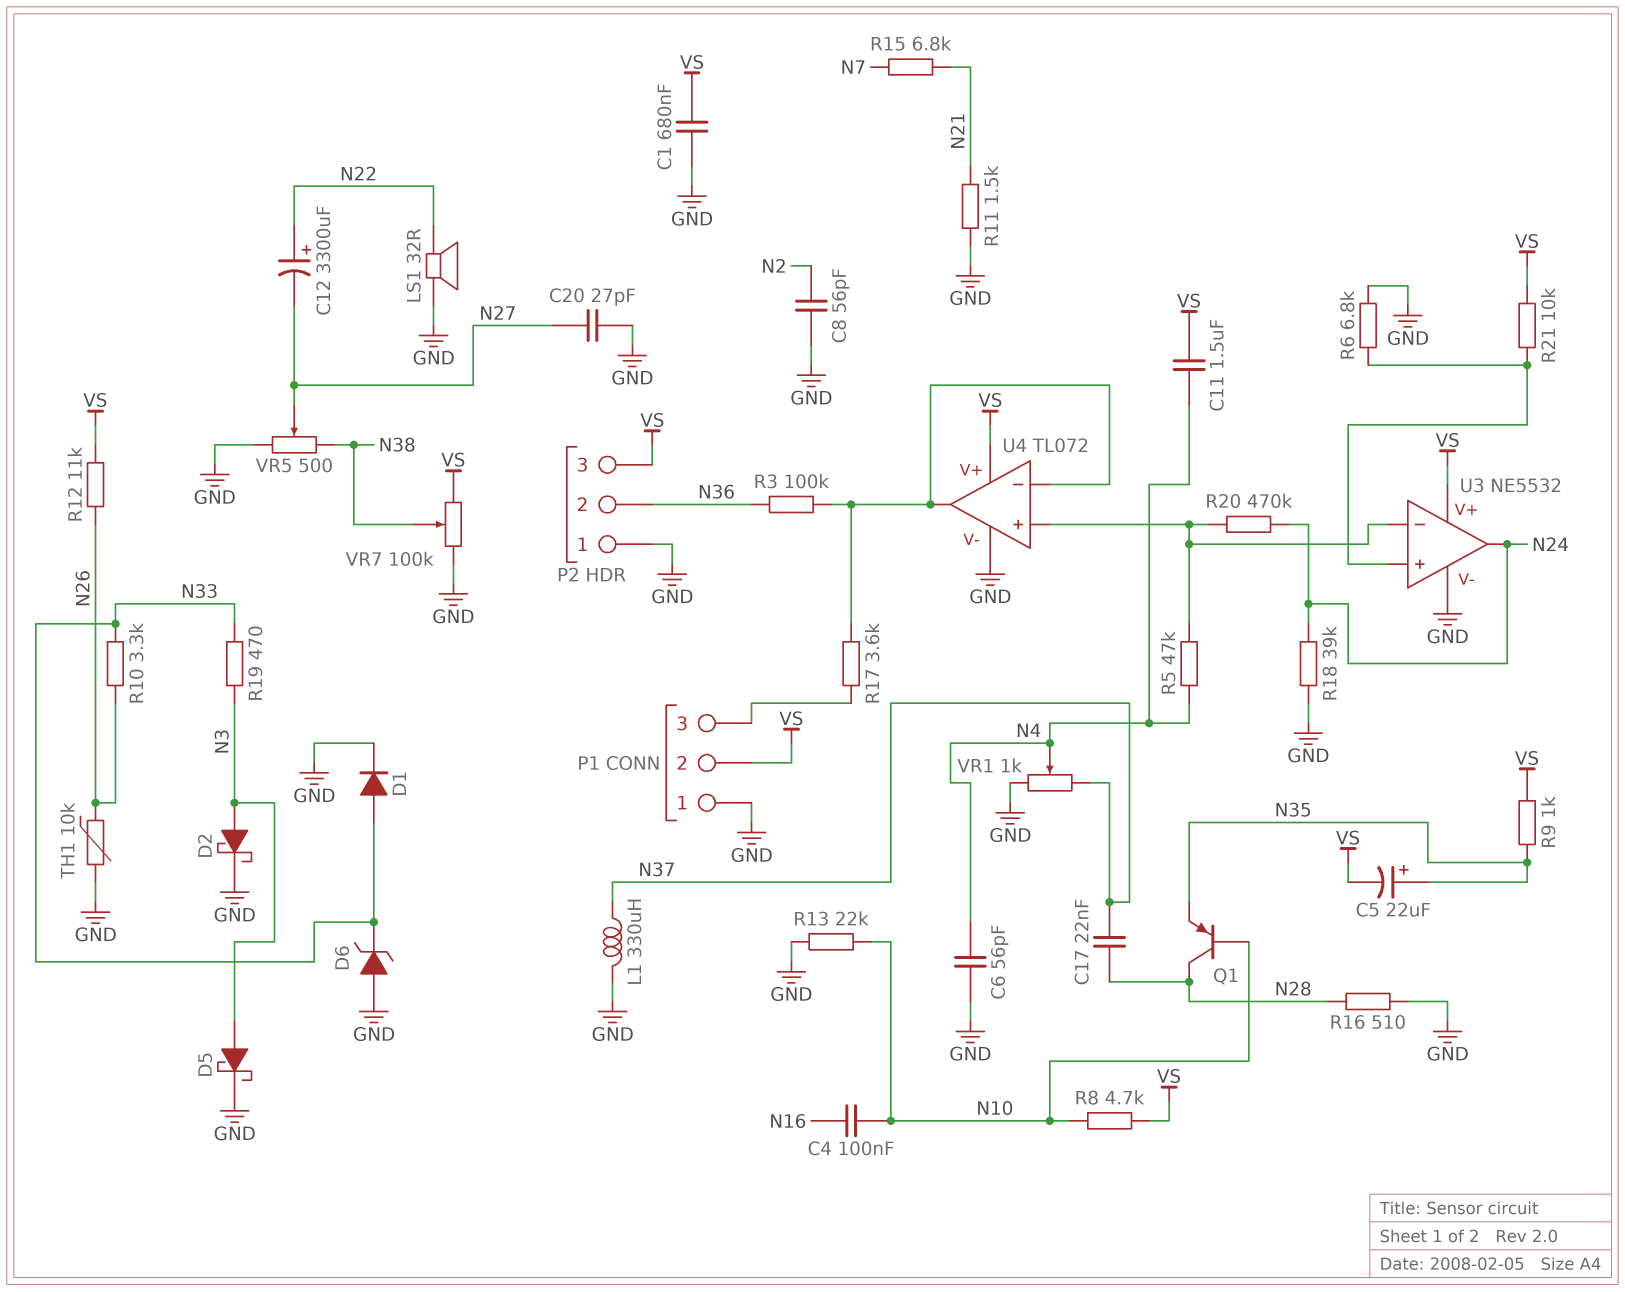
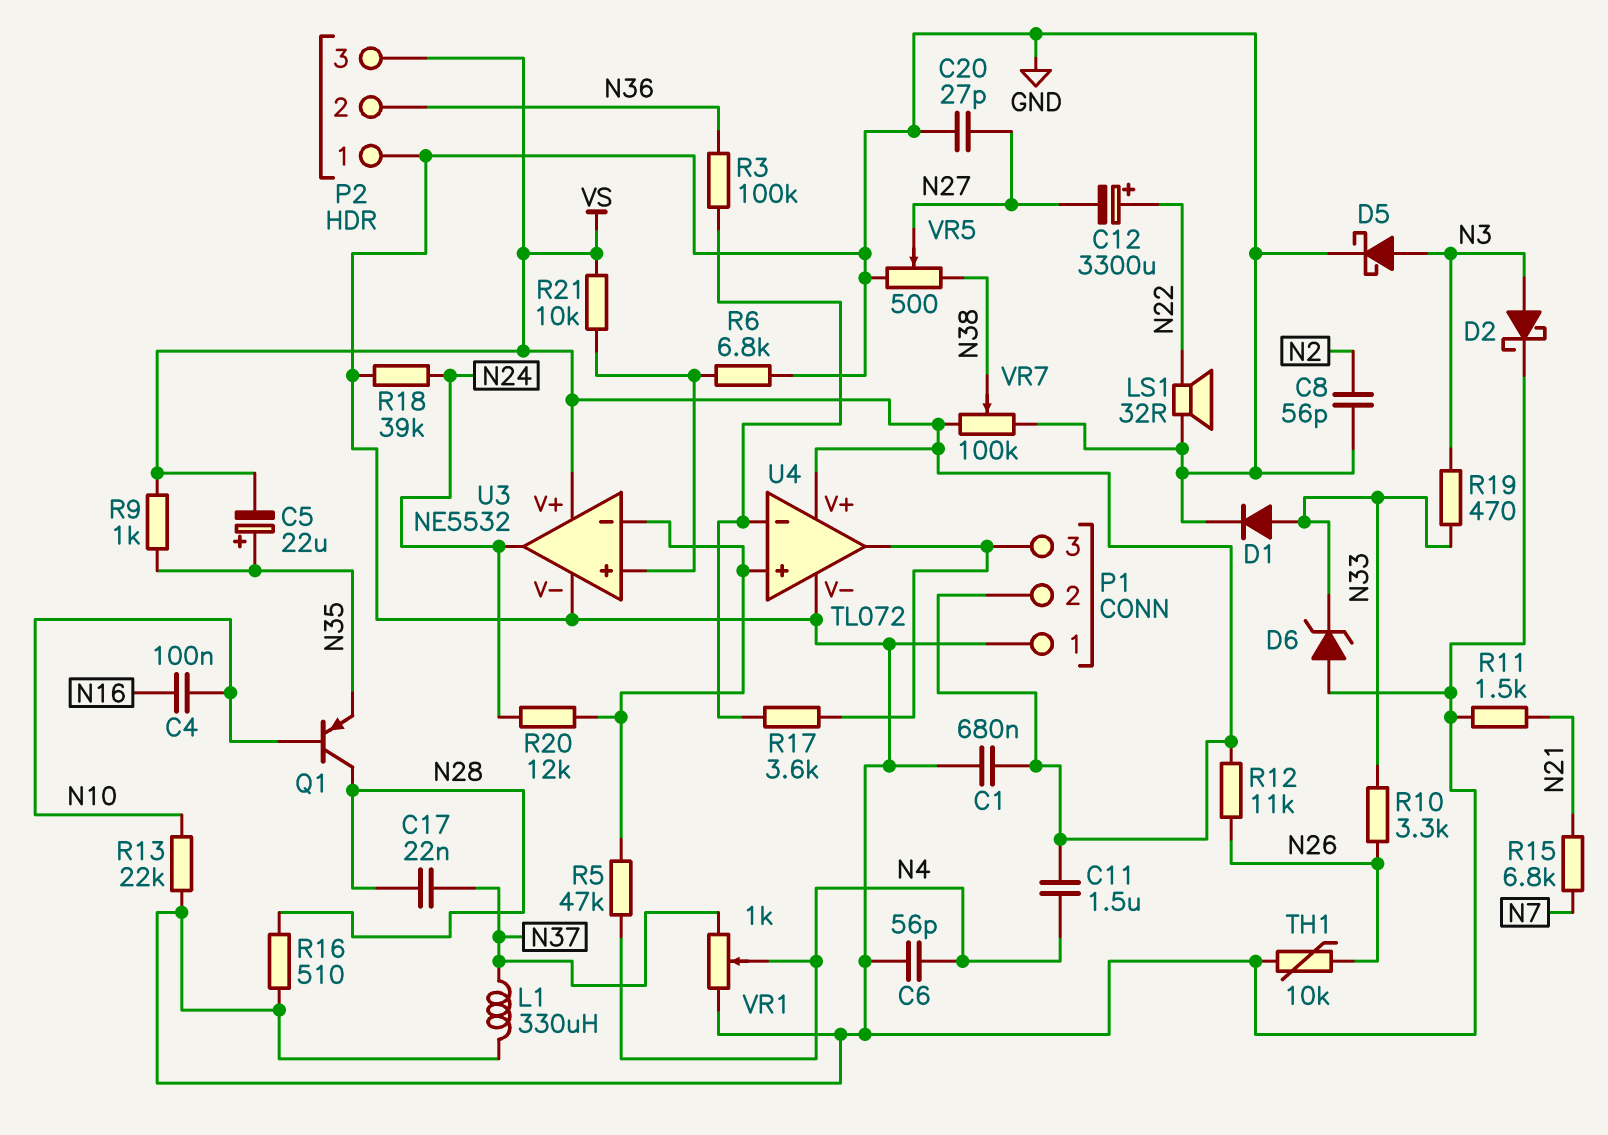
R8: 4.7k (N10, VS) -> none
R20: 470k (N24, U3/in-) -> 12k (N24, U3/in-)
U4 pin out: U4/in- -> P1/3

